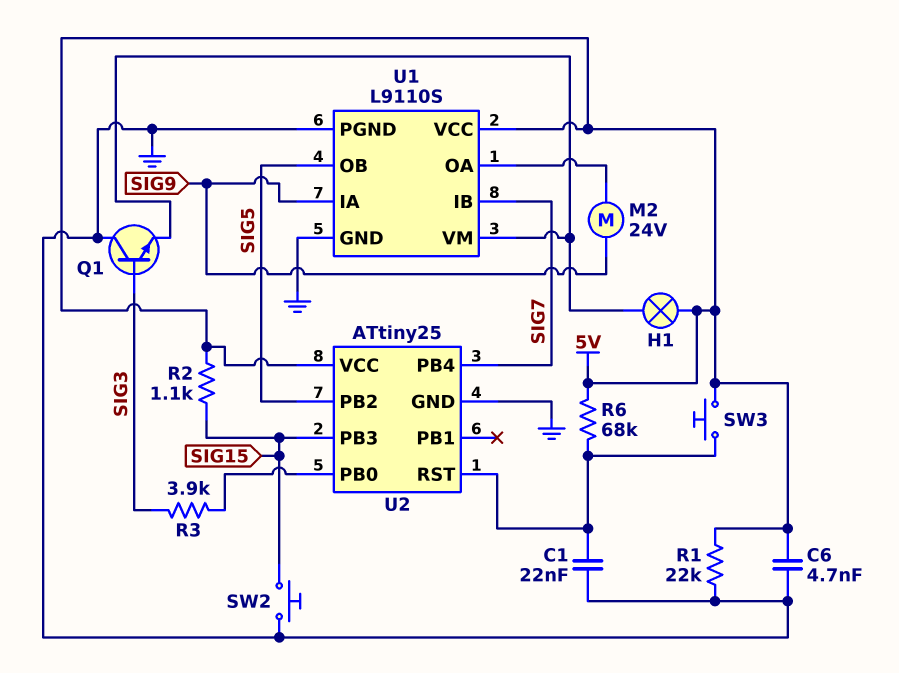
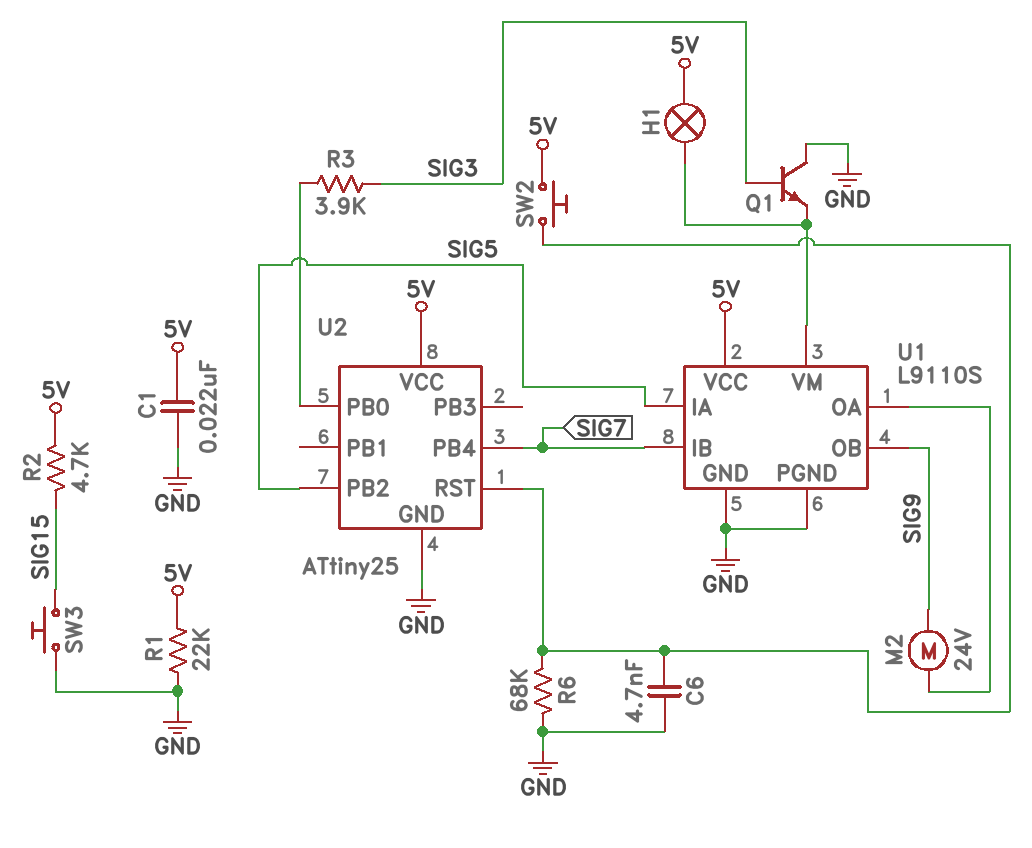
C1: 22nF (GND, U2/RST) -> 22nF (5V, GND)
C6: 4.7nF (5V, GND) -> 4.7nF (GND, U2/RST)
R2: 1.1k (5V, SIG15) -> 4.7k (5V, SIG15)
R6: 68k (5V, U2/RST) -> 68k (GND, U2/RST)
SW2: button (GND, SIG15) -> button (5V, U2/RST)
SW3: button (5V, U2/RST) -> button (GND, SIG15)
U1 pin IA: SIG9 -> SIG5
U1 pin OB: SIG5 -> SIG9
U2 pin PB3: SIG15 -> none

